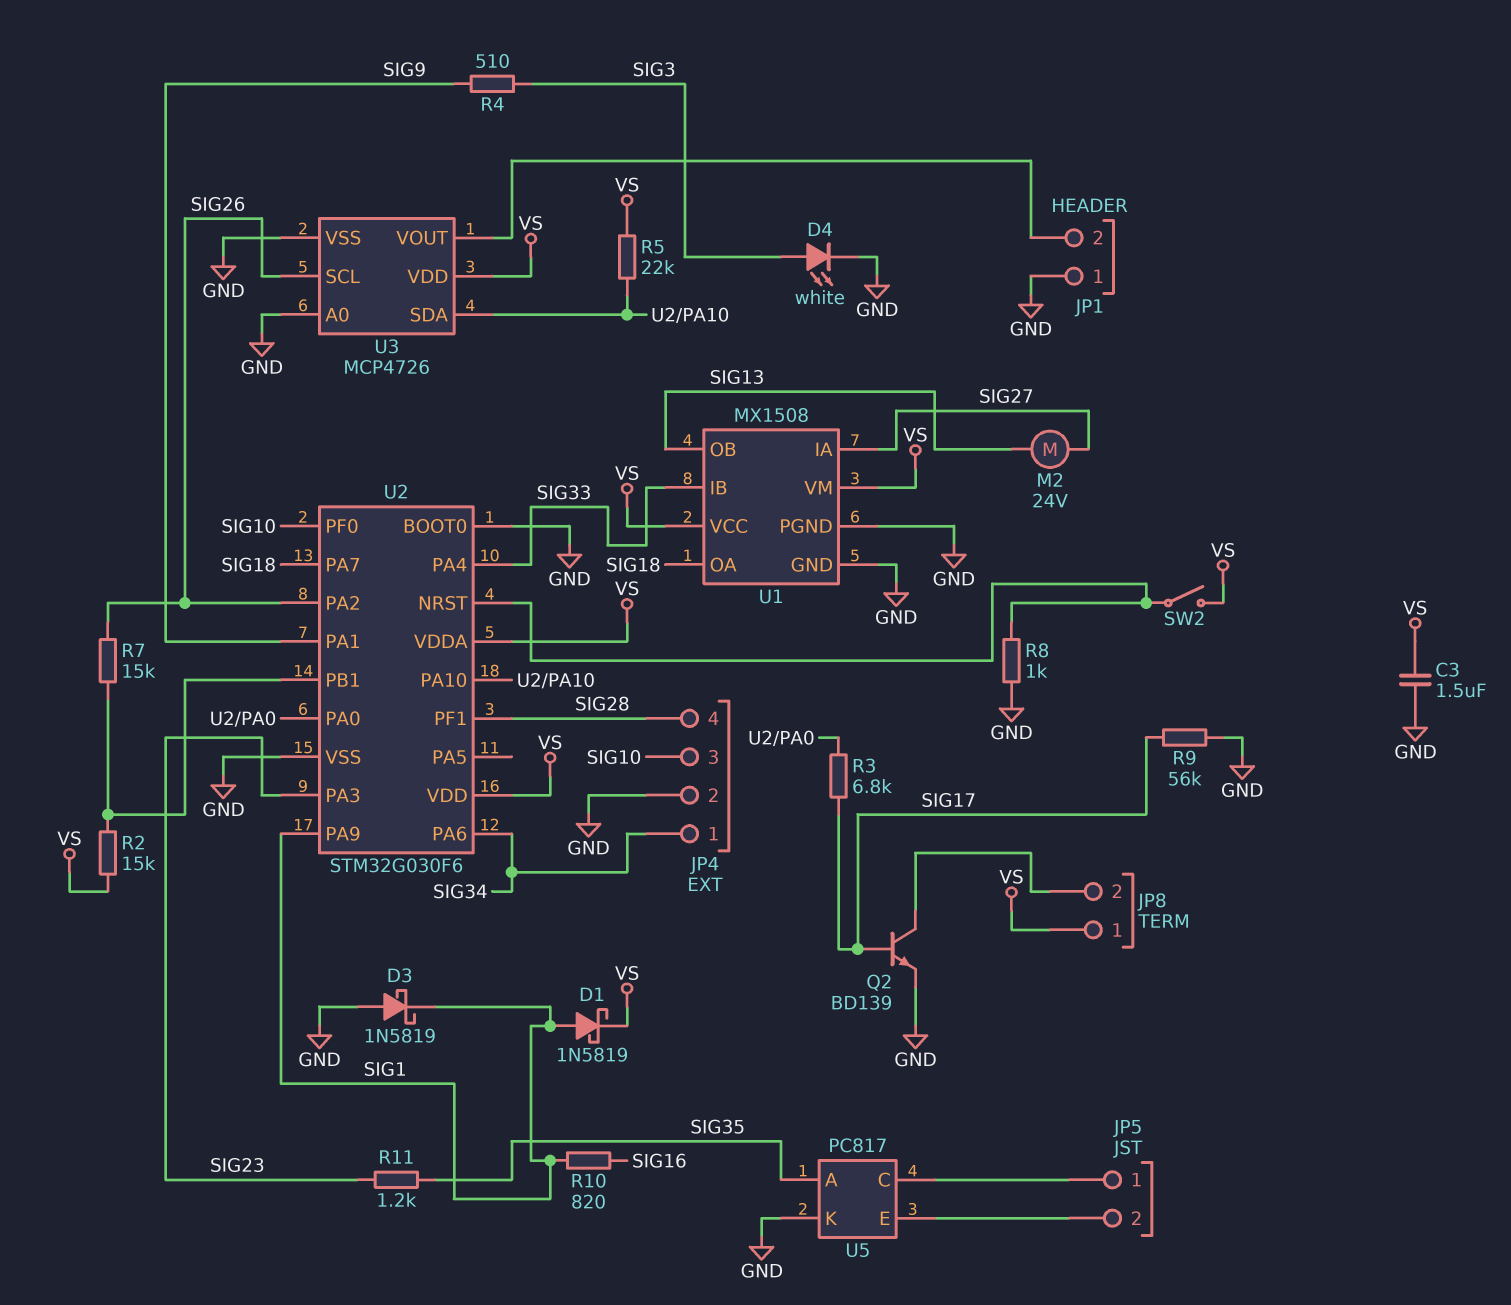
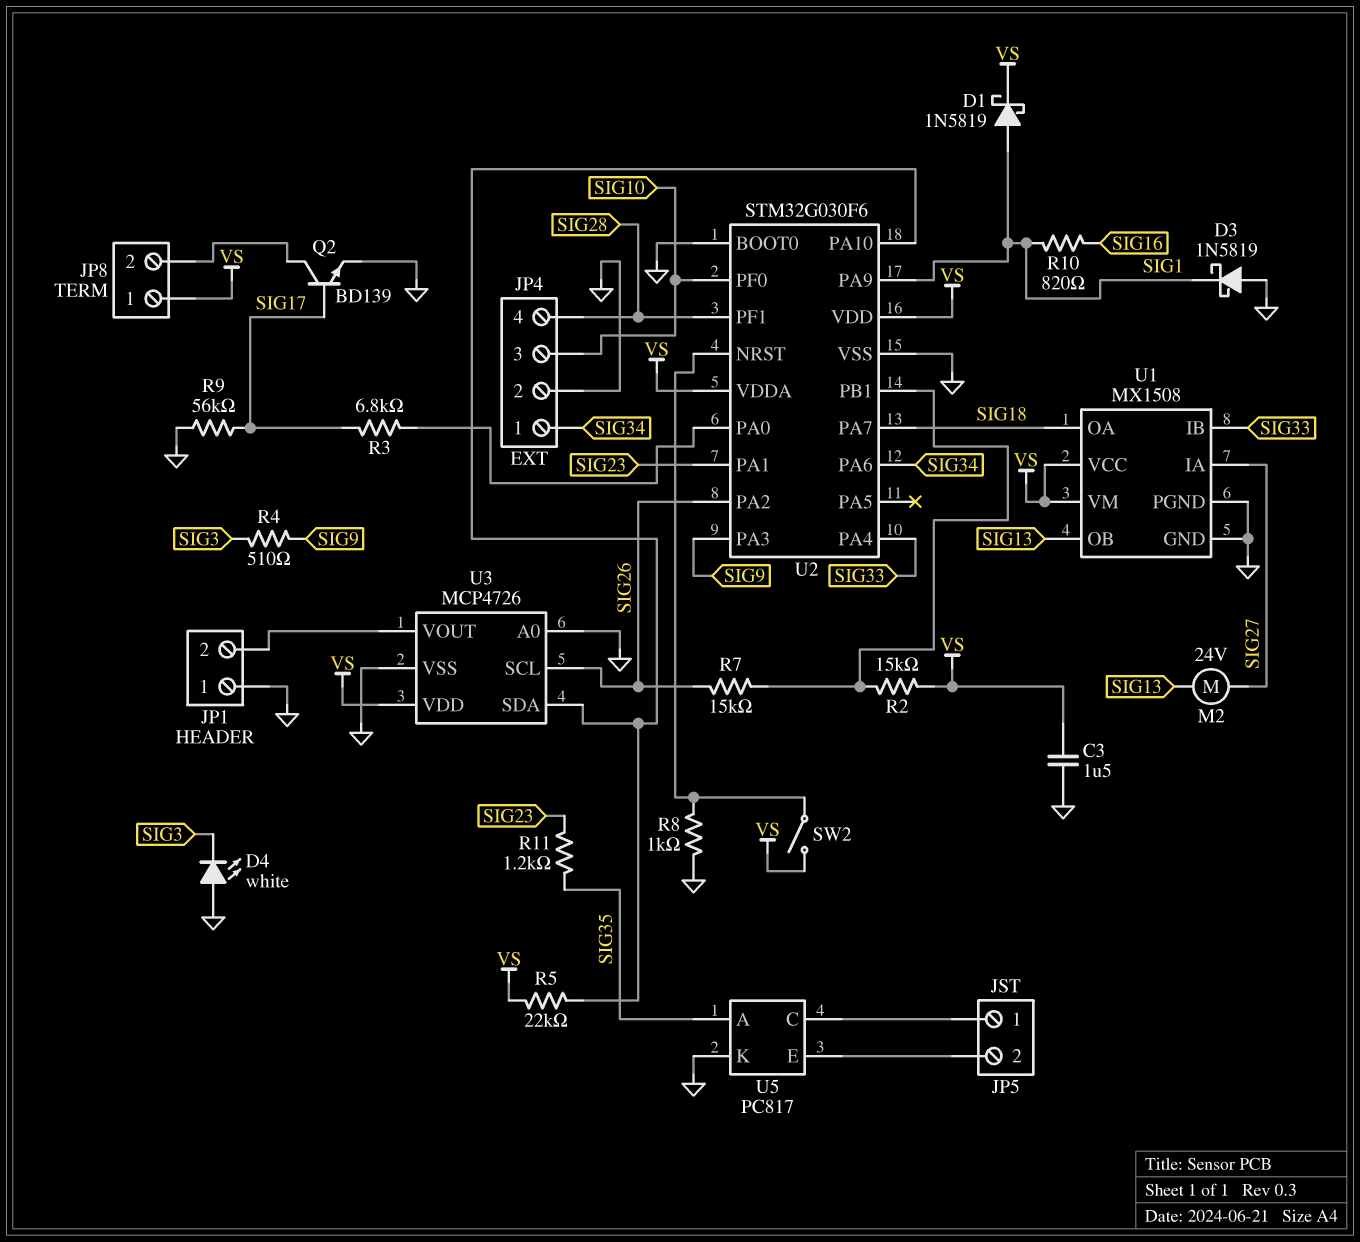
D4: LED white (A SIG3, K GND) -> LED white (A GND, K SIG3)
U2 pin PA1: SIG9 -> SIG23
U2 pin PA3: SIG23 -> SIG9

